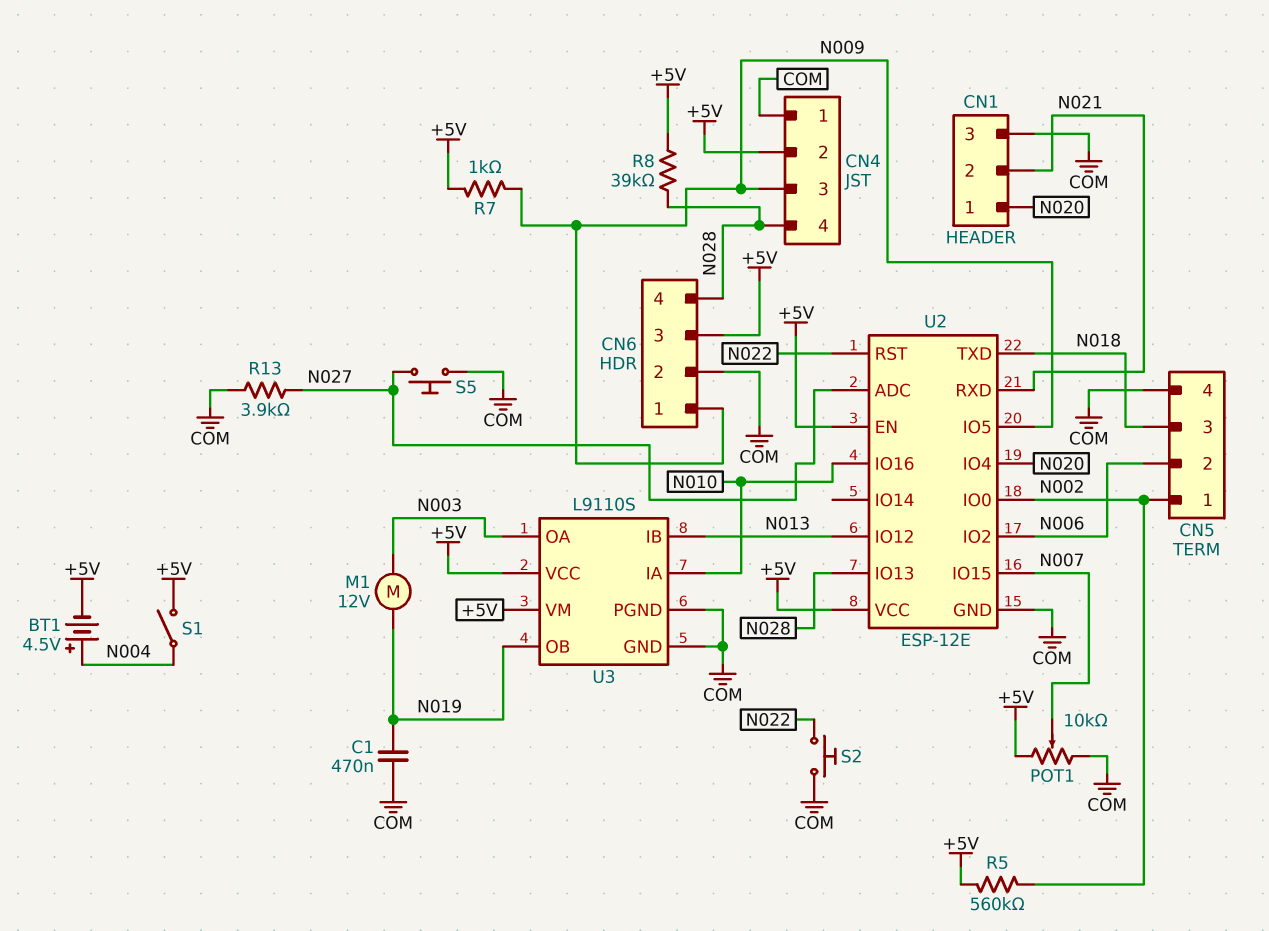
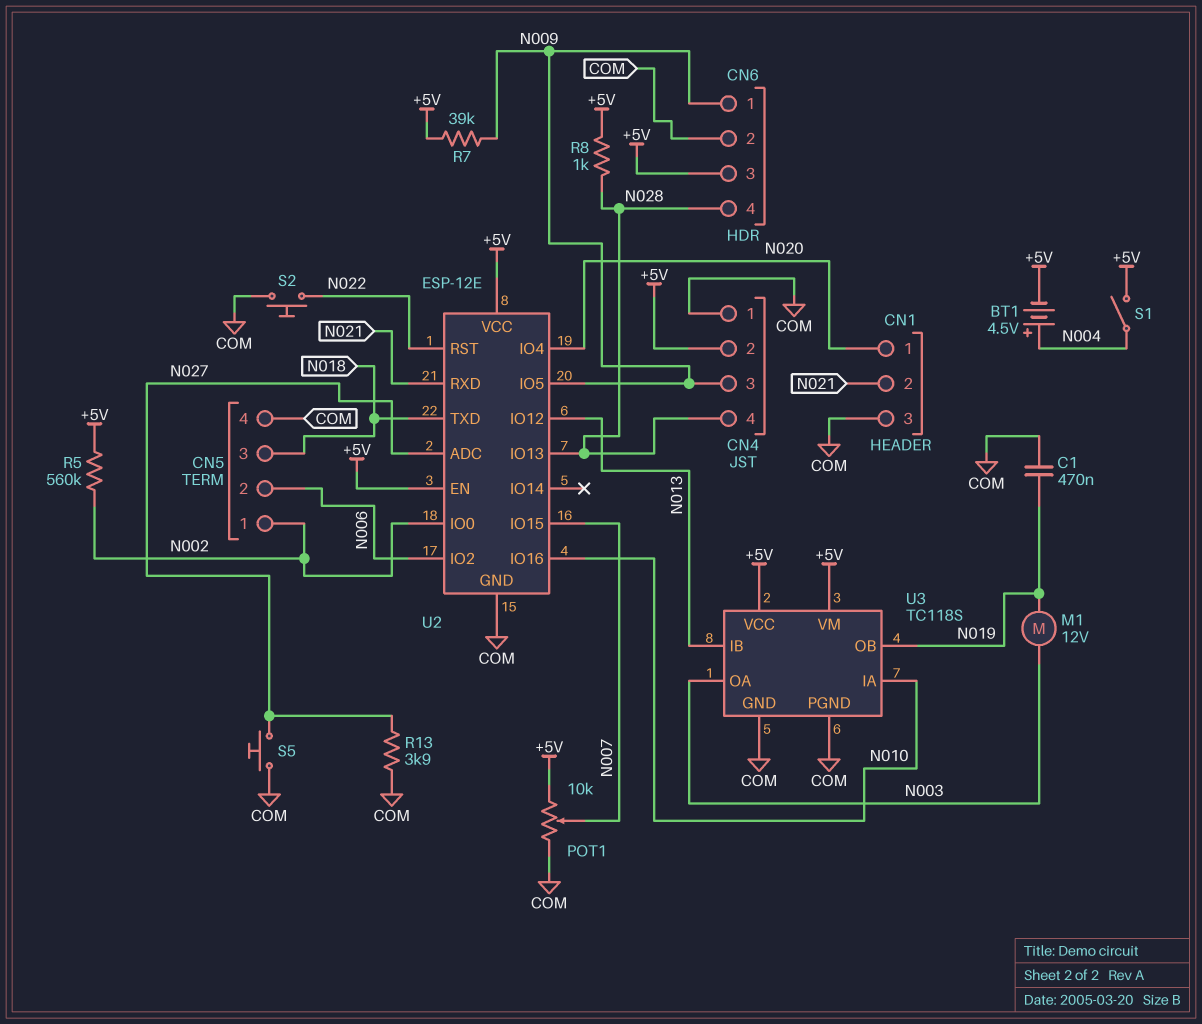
R7: 1k (+5V, N009) -> 39k (+5V, N009)
R8: 39k (+5V, N028) -> 1k (+5V, N028)
U3: L9110S -> TC118S

